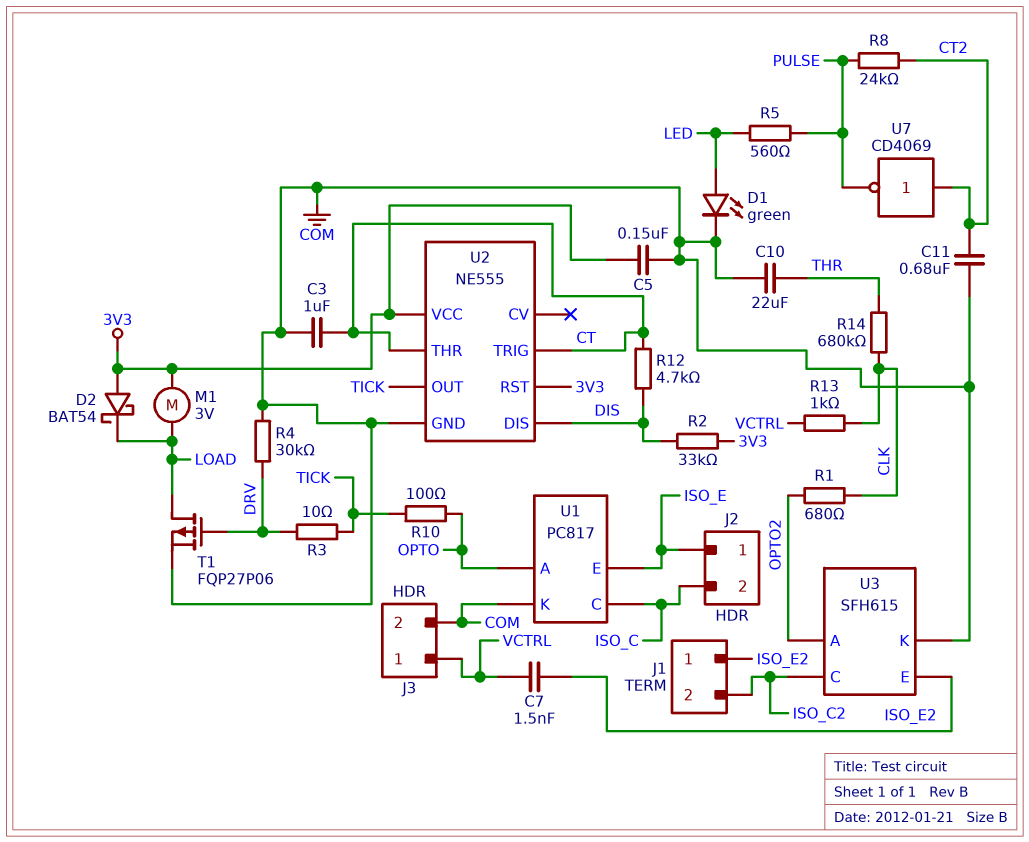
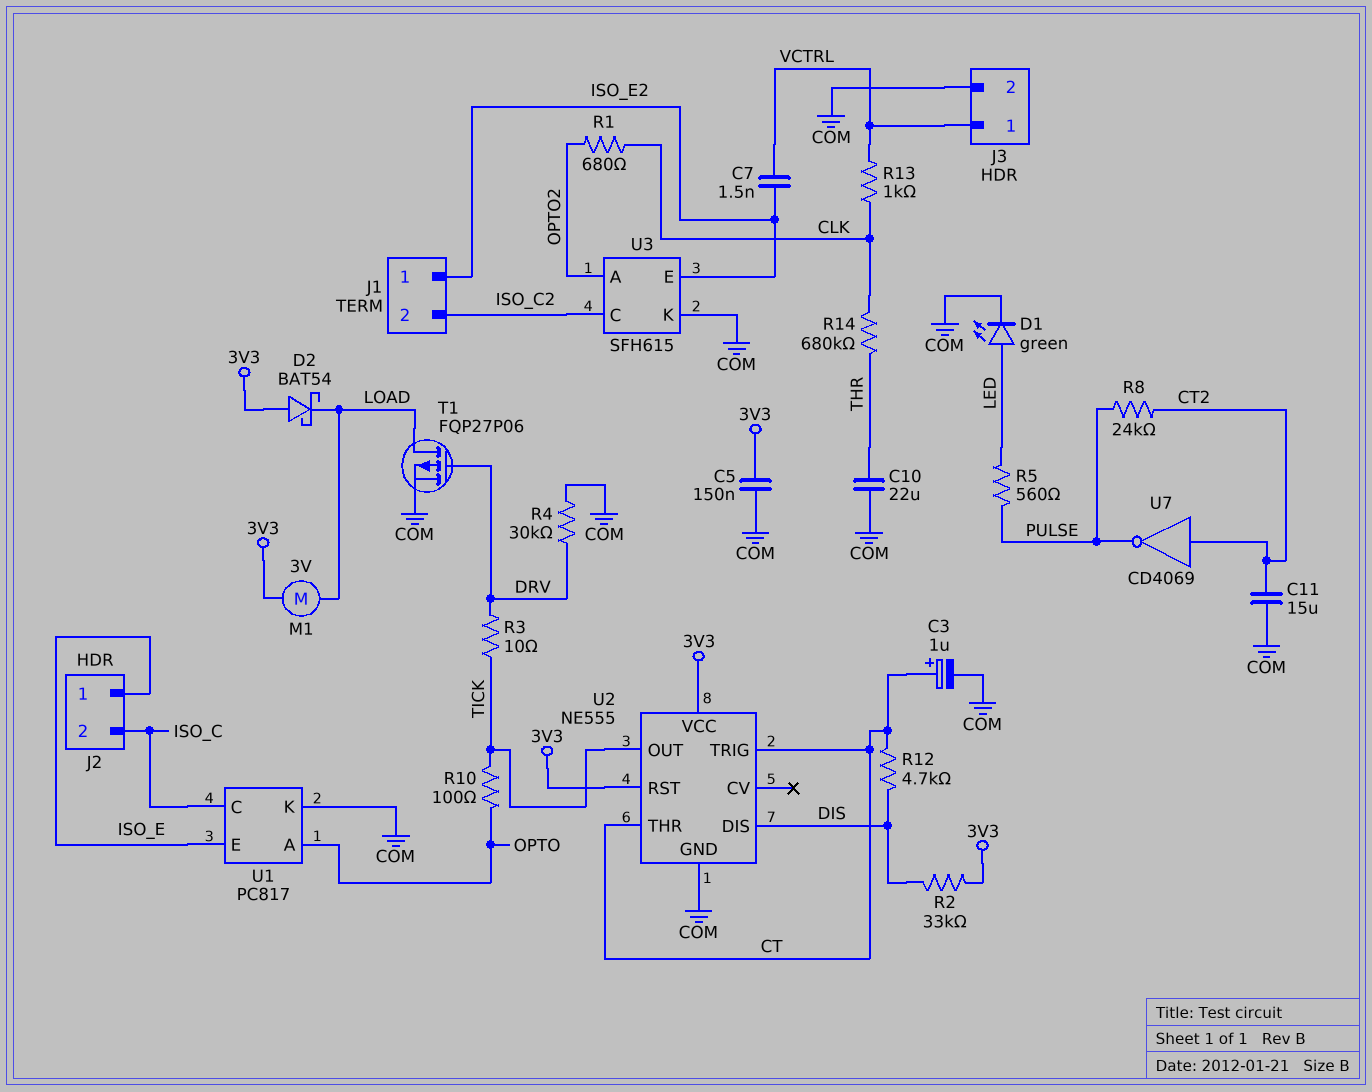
C3: 1uF (COM, CT) -> 1uF (plus CT, minus COM)
C11: 680nF (COM, CT2) -> 15uF (COM, CT2)

